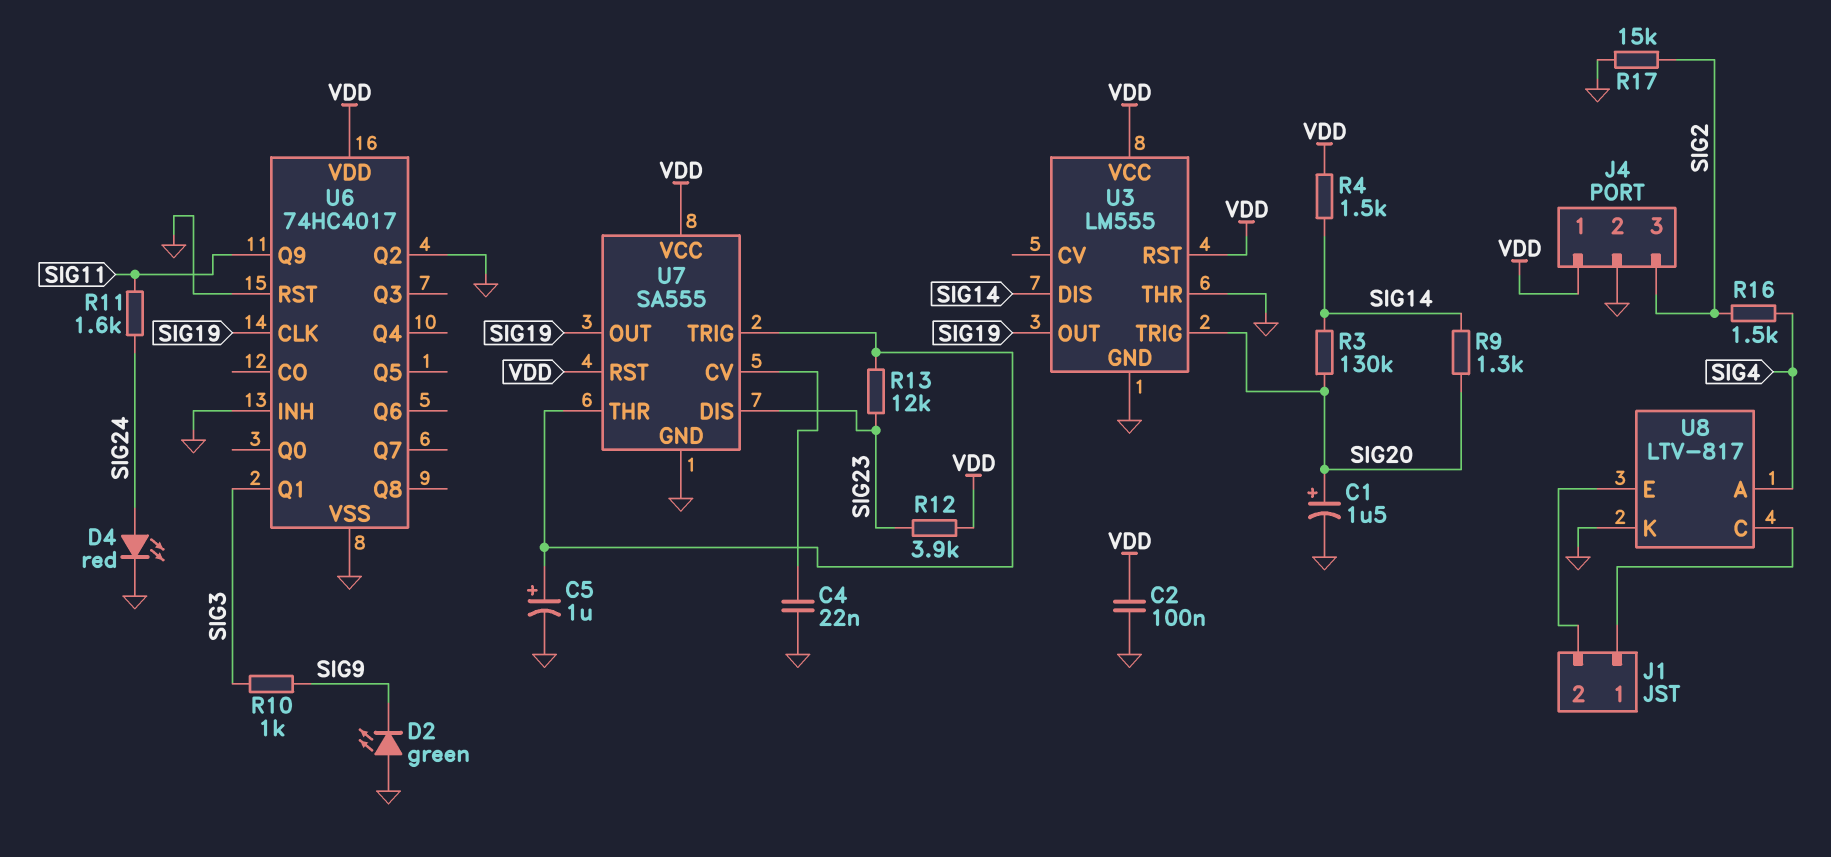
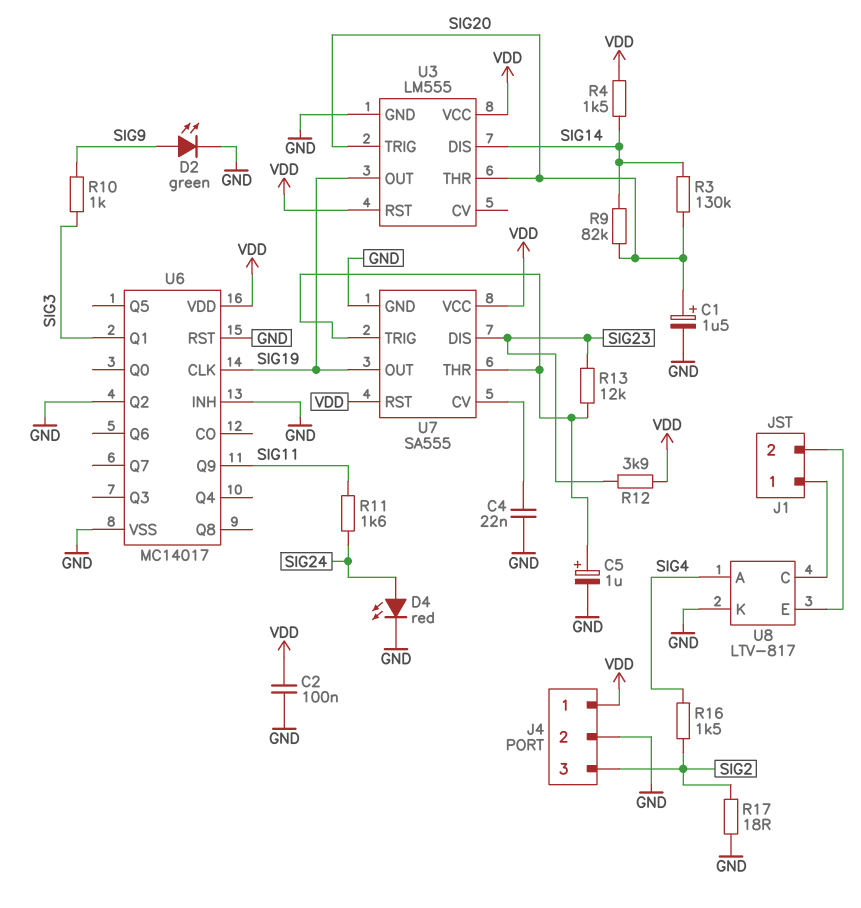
D2: LED green (A GND, K SIG9) -> LED green (A SIG9, K GND)
R9: 1.3k (SIG14, SIG20) -> 82k (SIG14, SIG20)
R17: 15k (GND, SIG2) -> 18 (GND, SIG2)
U3 pin THR: GND -> SIG20
U6: 74HC4017 -> MC14017

